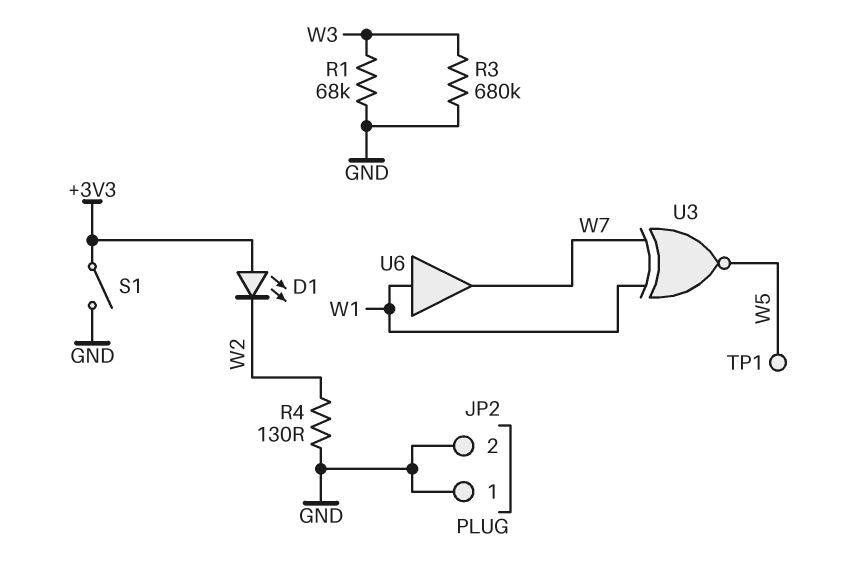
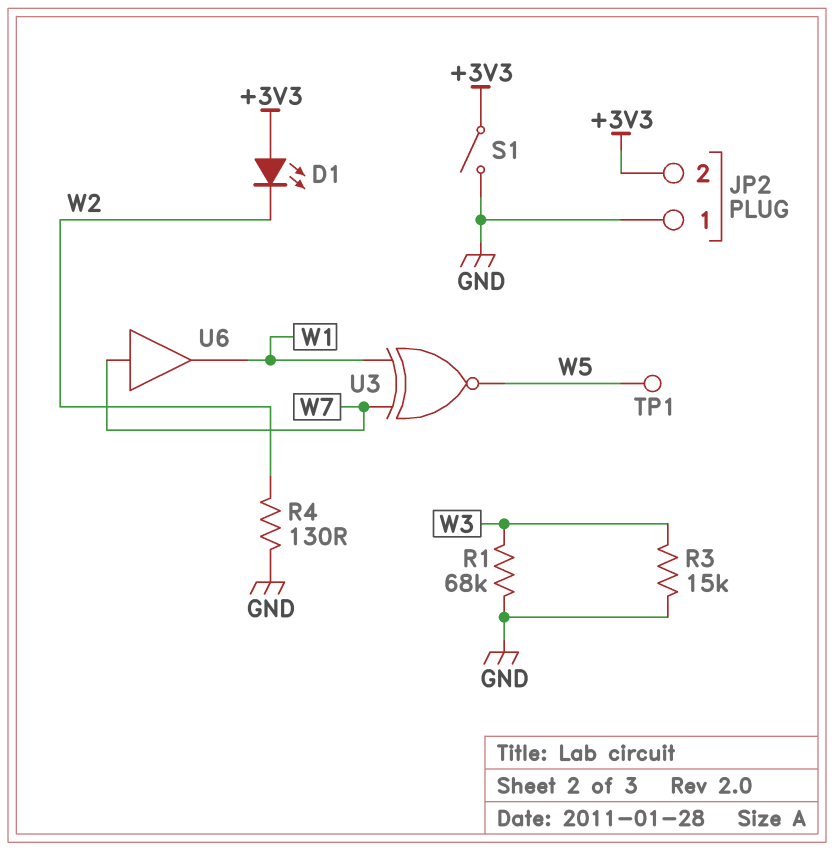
JP2 pin 2: GND -> +3V3
R3: 680k (GND, W3) -> 15k (GND, W3)
U6: buffer (in W1, out W7) -> buffer (in W7, out W1)

